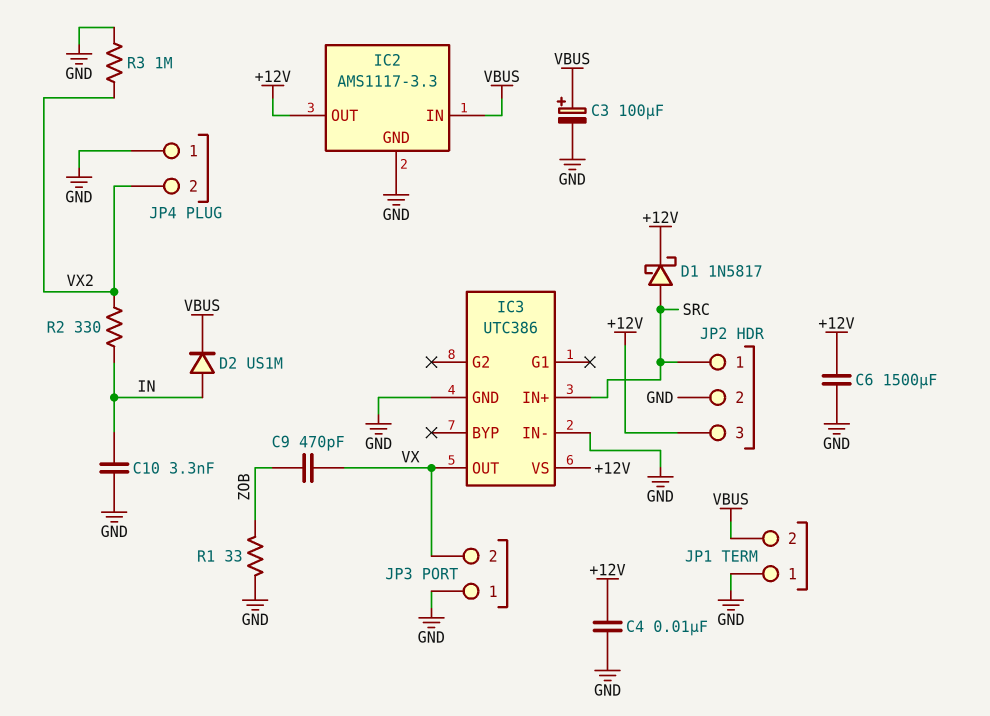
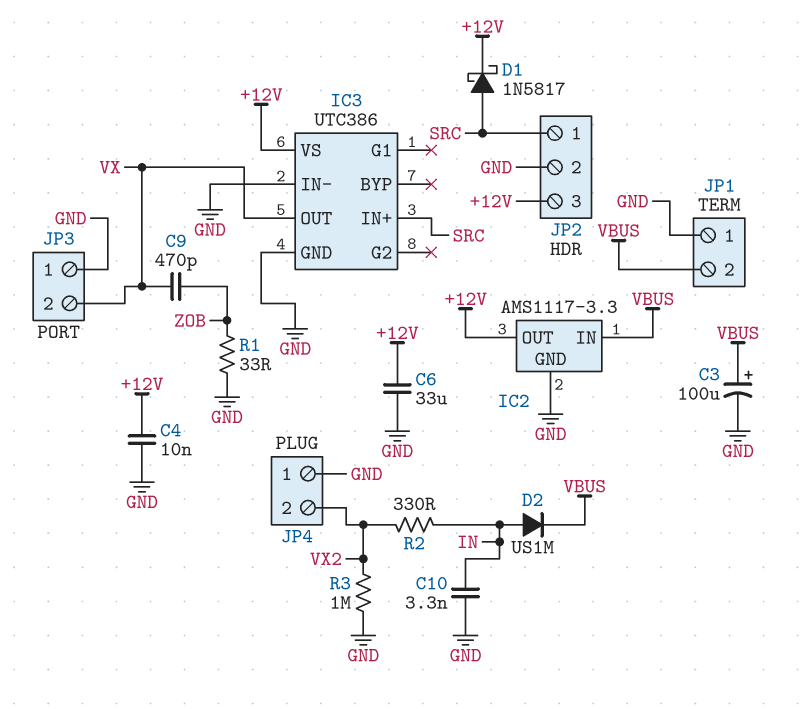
C6: 1500uF (+12V, GND) -> 33uF (+12V, GND)

